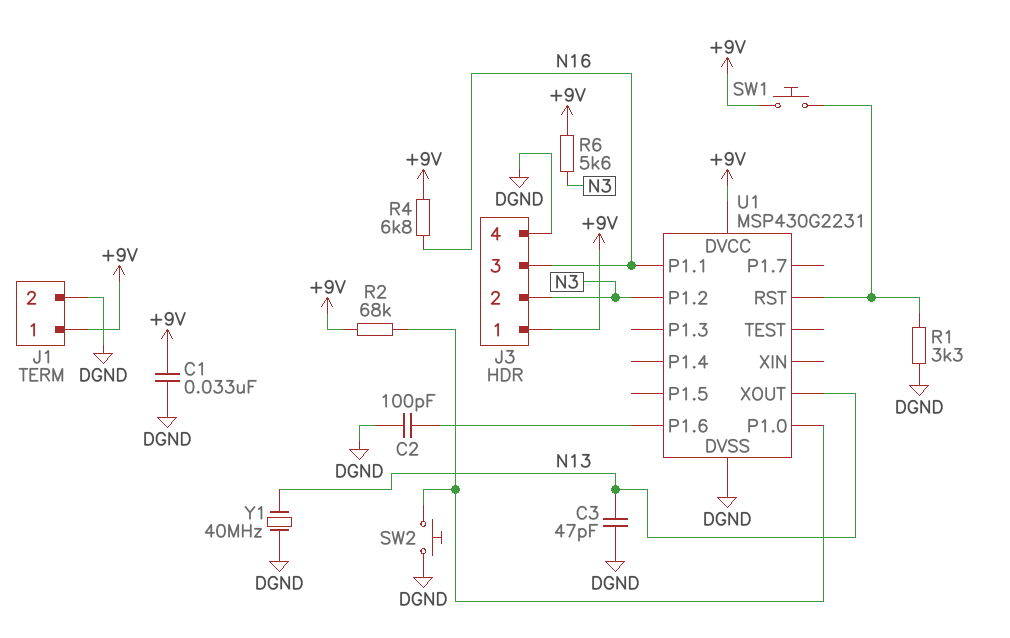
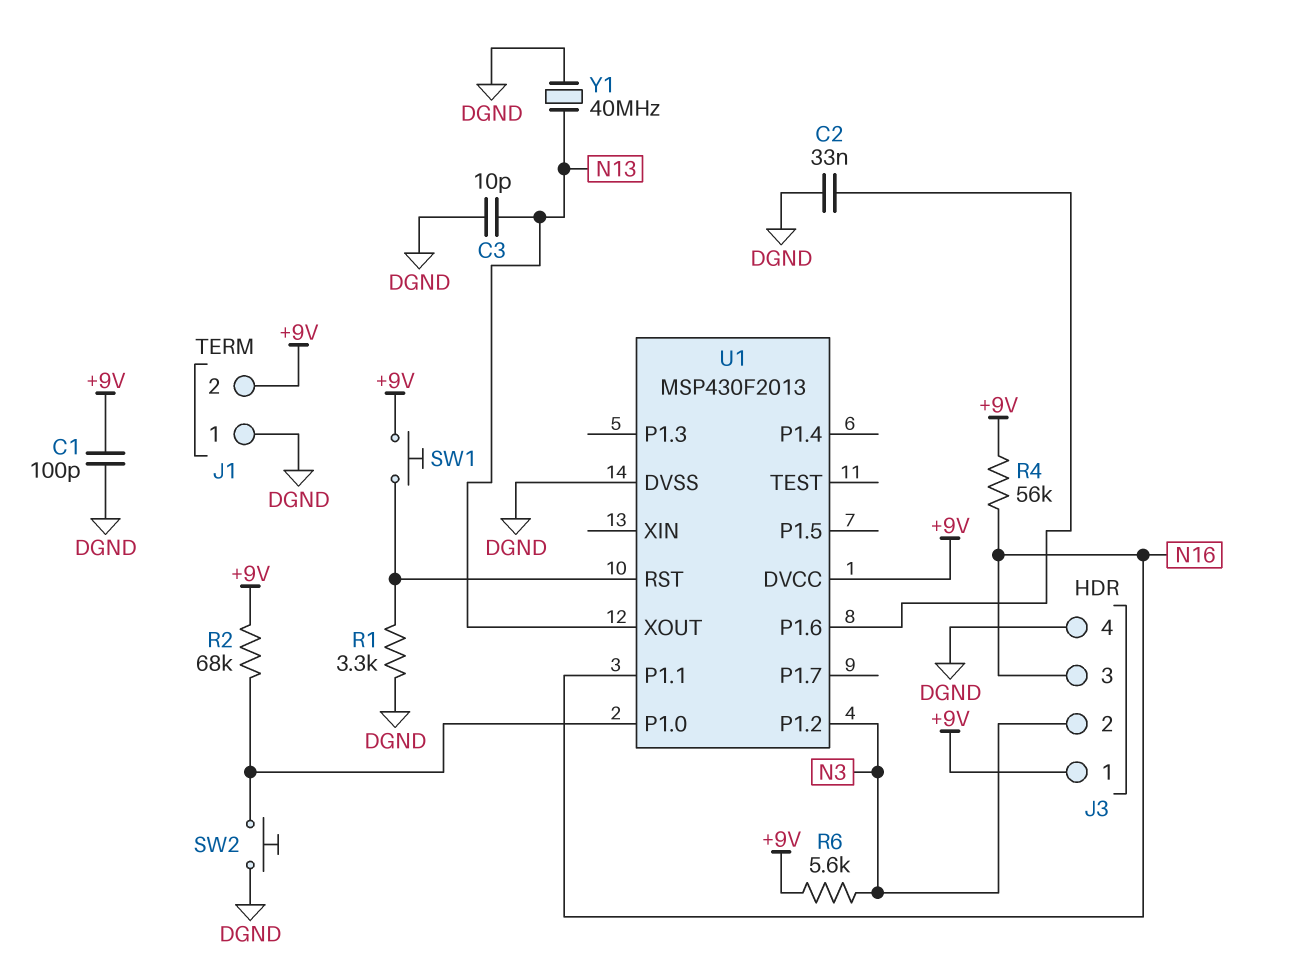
C1: 33nF (+9V, DGND) -> 100pF (+9V, DGND)
C2: 100pF (DGND, U1/P1.6) -> 33nF (DGND, U1/P1.6)
C3: 47pF (DGND, N13) -> 10pF (DGND, N13)
J1 pin 1: +9V -> DGND
J1 pin 2: DGND -> +9V
R4: 6.8k (+9V, N16) -> 56k (+9V, N16)
U1: MSP430G2231 -> MSP430F2013

